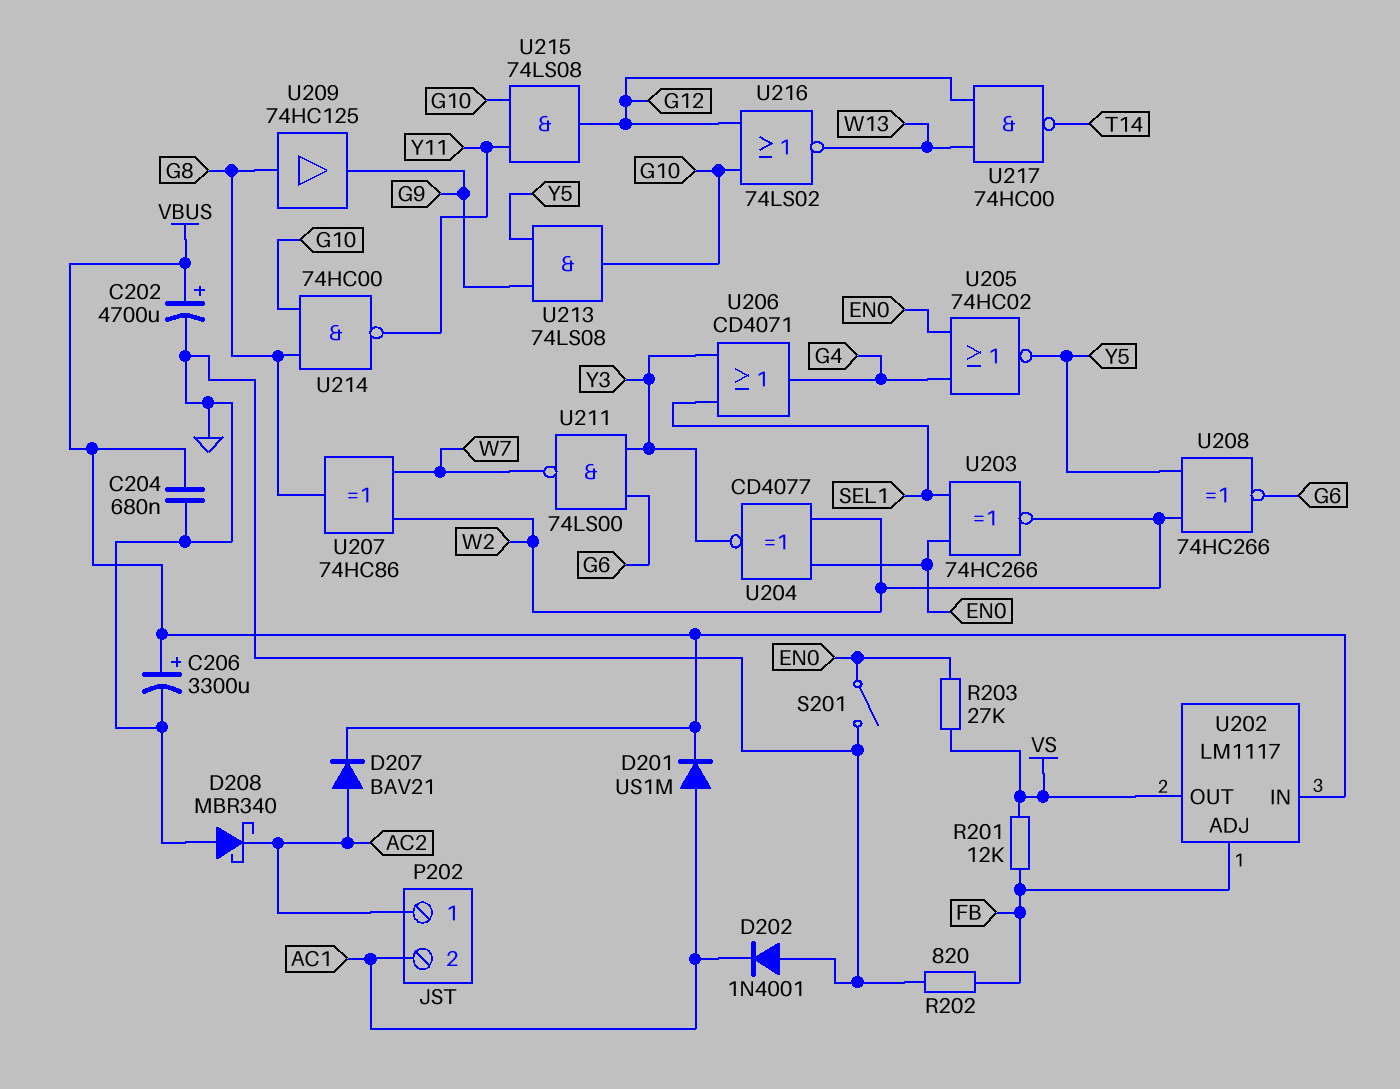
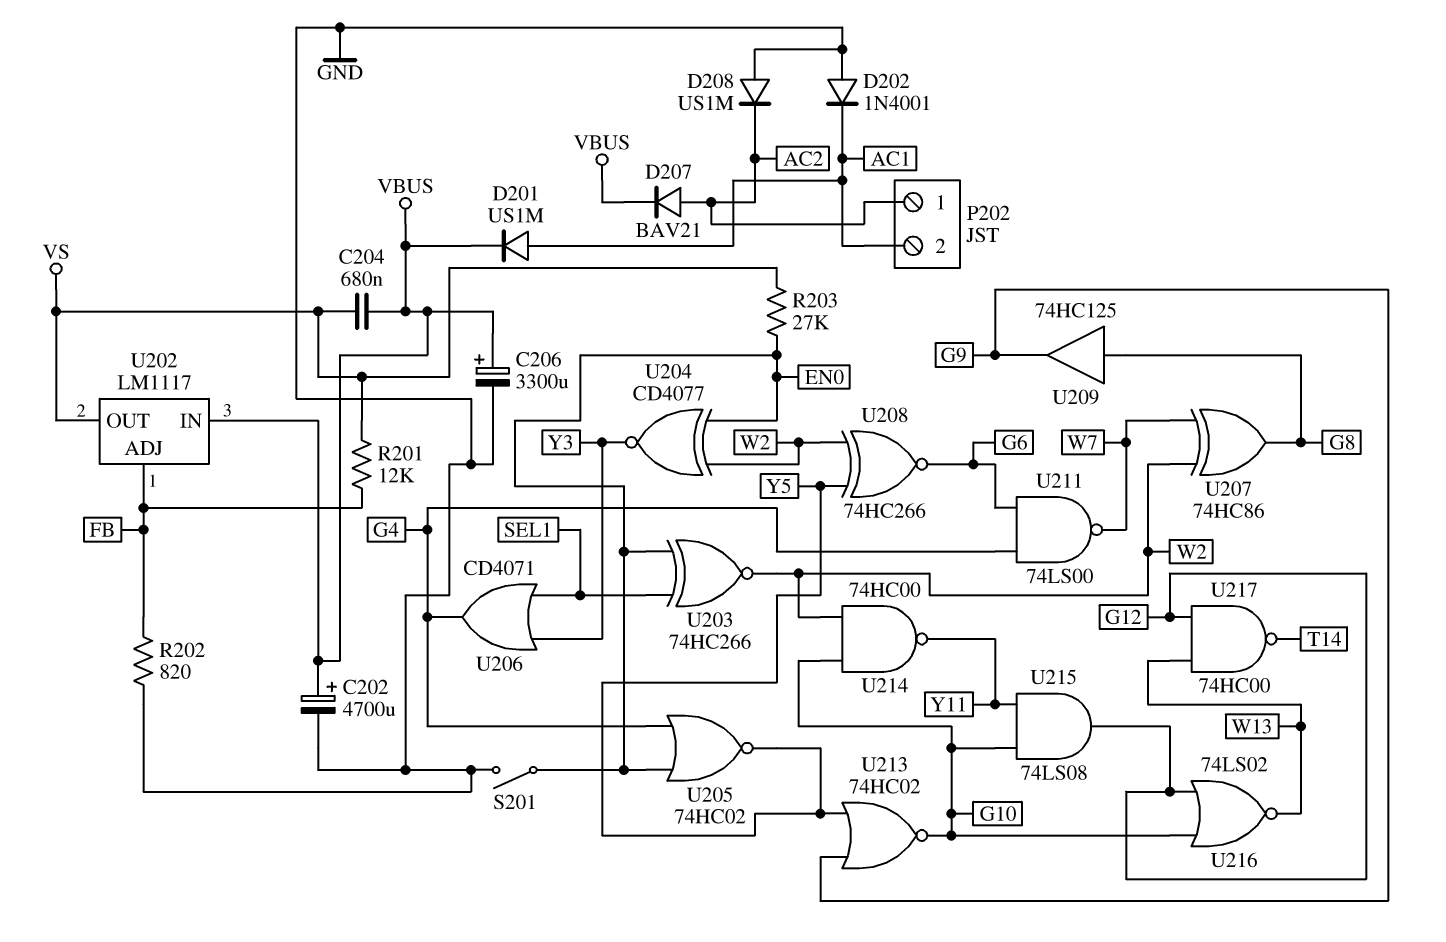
C204: 680nF (GND, VBUS) -> 680nF (VBUS, VS)
D208: schottky MBR340 (A GND, K AC2) -> diode US1M (A GND, K AC2)
U211: NAND 74LS00 (in G6, in Y3, out W7) -> NAND 74LS00 (in G4, in G6, out W7)
U213: AND 74LS08 (in G9, in Y5, out G10) -> NOR 74HC02 (in G9, in Y5, out G10)
U214: NAND 74HC00 (in G8, in G10, out Y11) -> NAND 74HC00 (in G10, in W2, out Y11)

